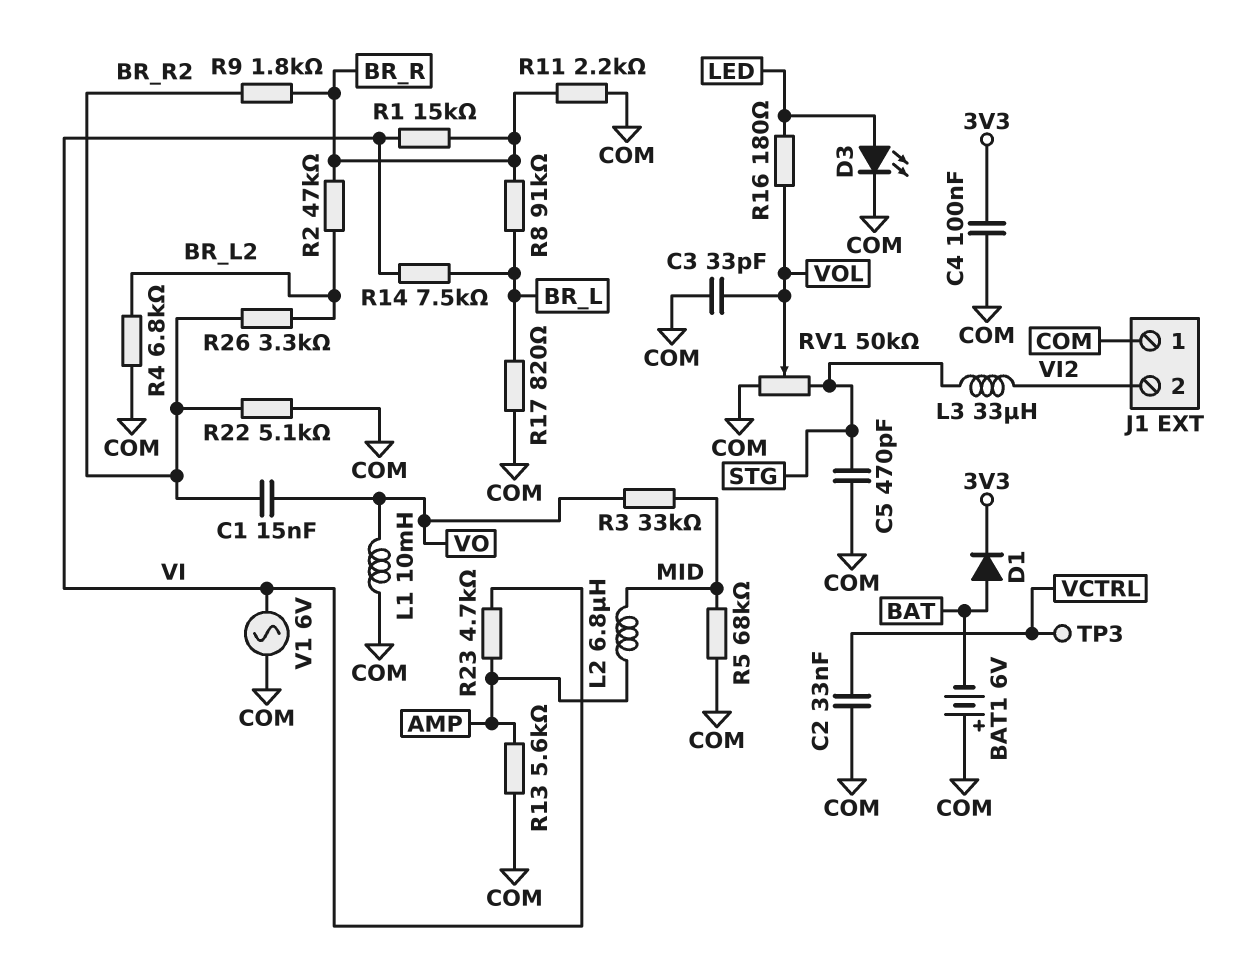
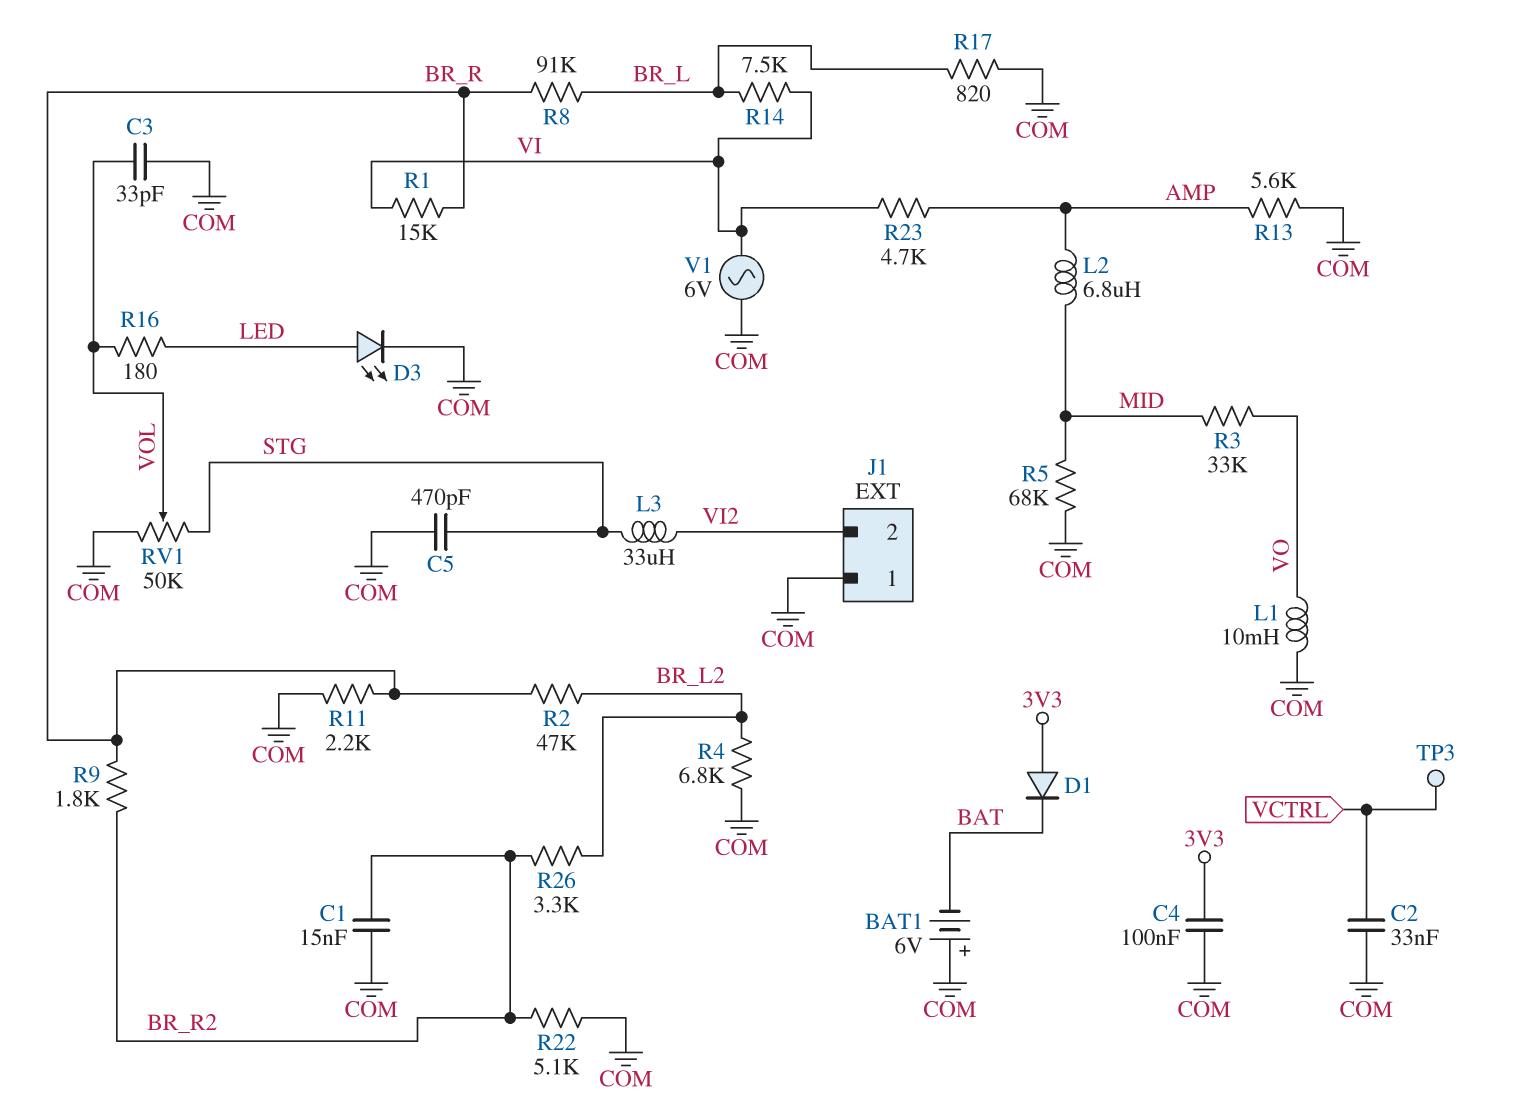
C1: 15nF (BR_R2, VO) -> 15nF (BR_R2, COM)
D1: diode (A BAT, K 3V3) -> diode (A 3V3, K BAT)

